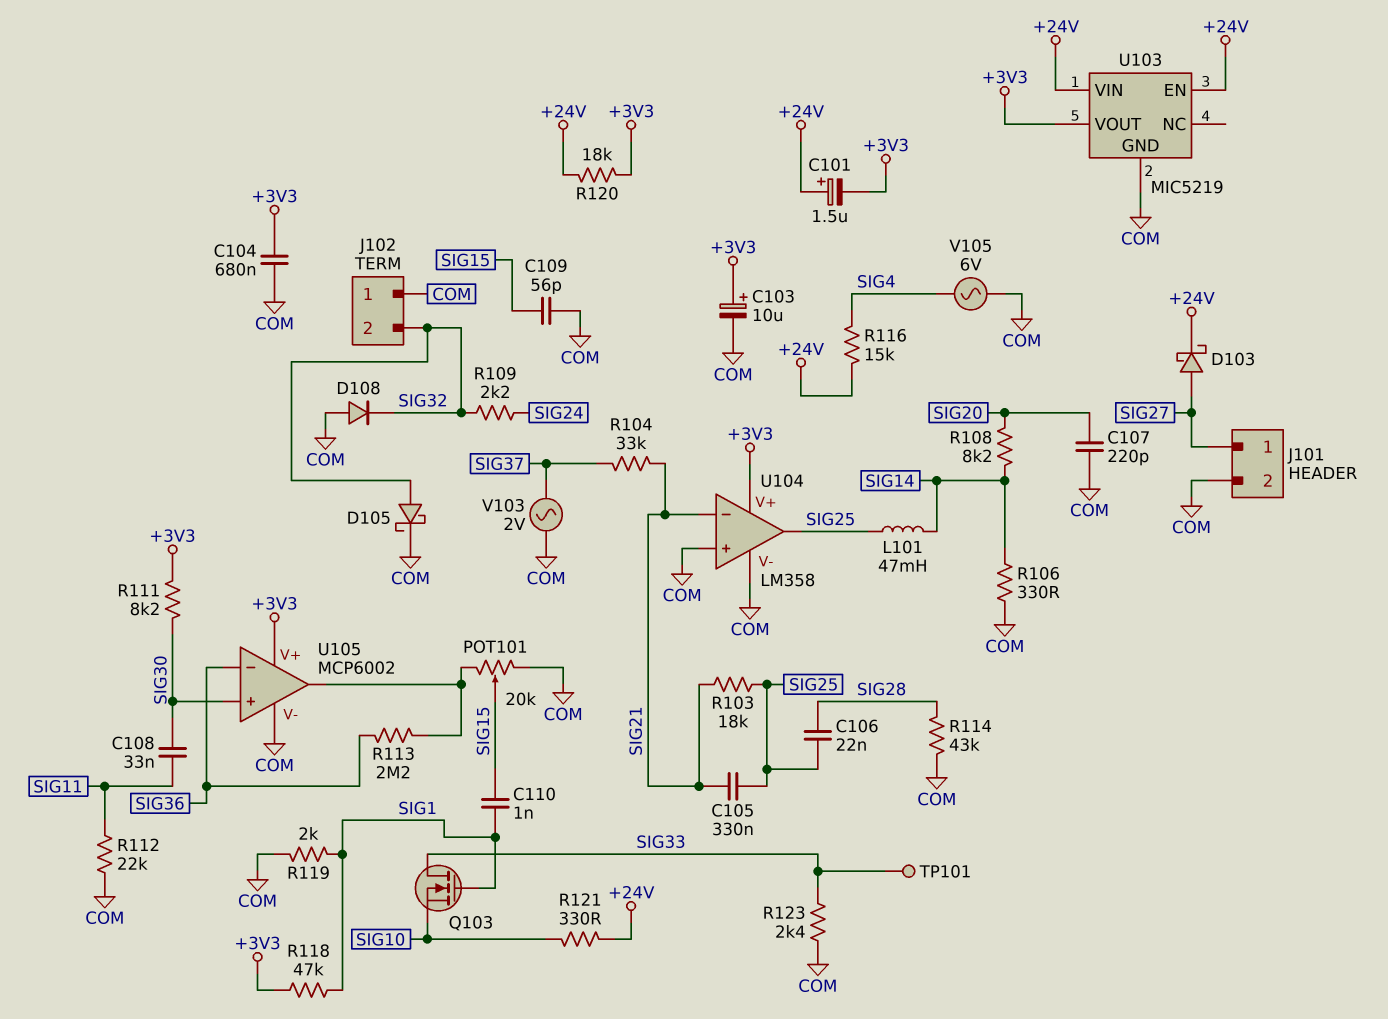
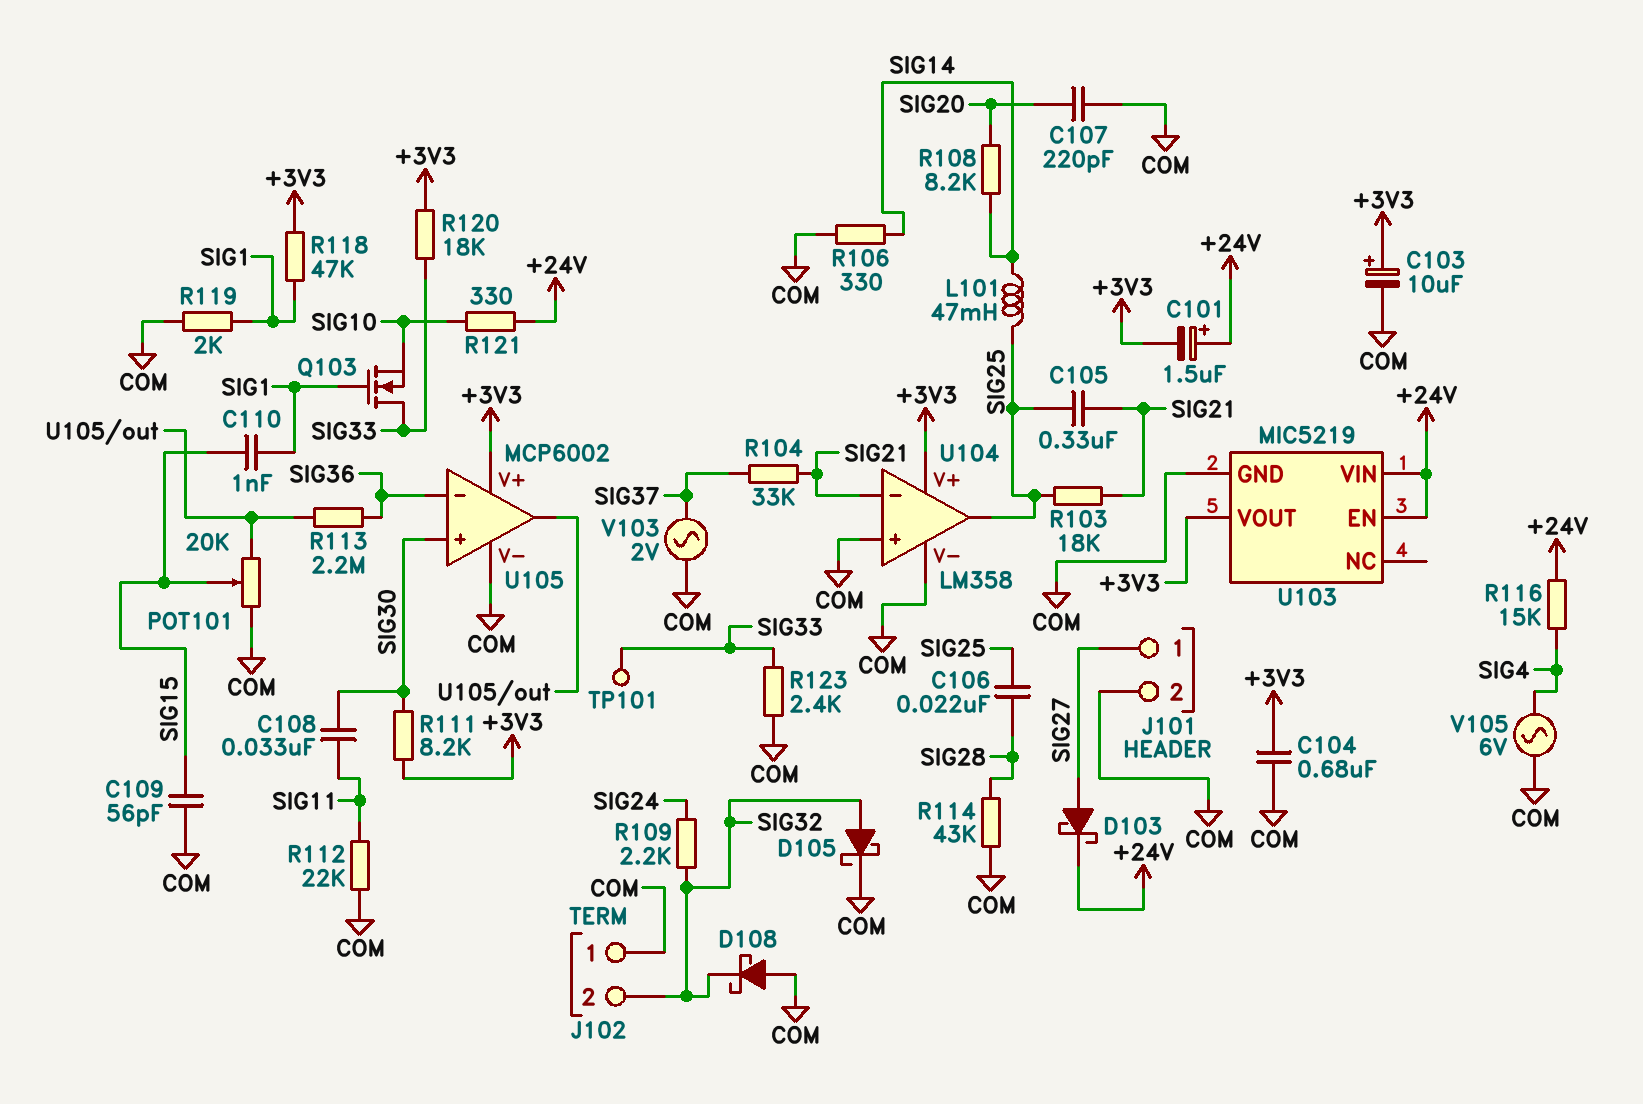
D108: diode (A COM, K SIG32) -> schottky (A COM, K SIG32)
R120: 18k (+3V3, +24V) -> 18k (+3V3, SIG33)

